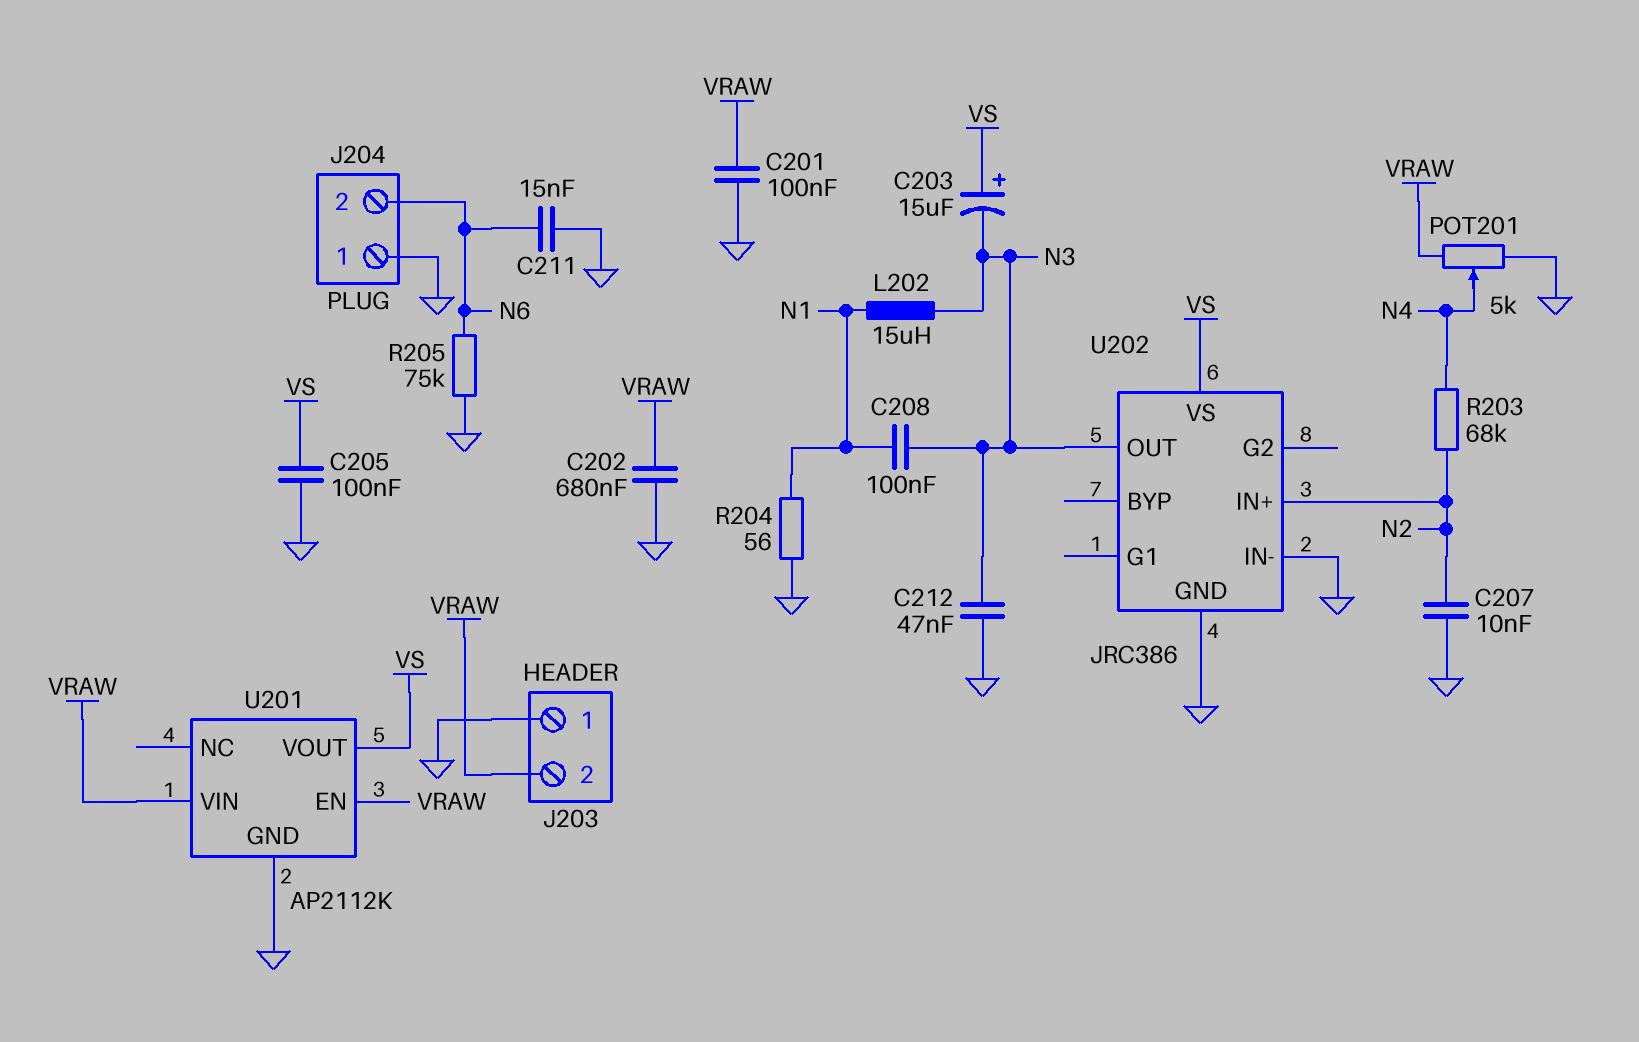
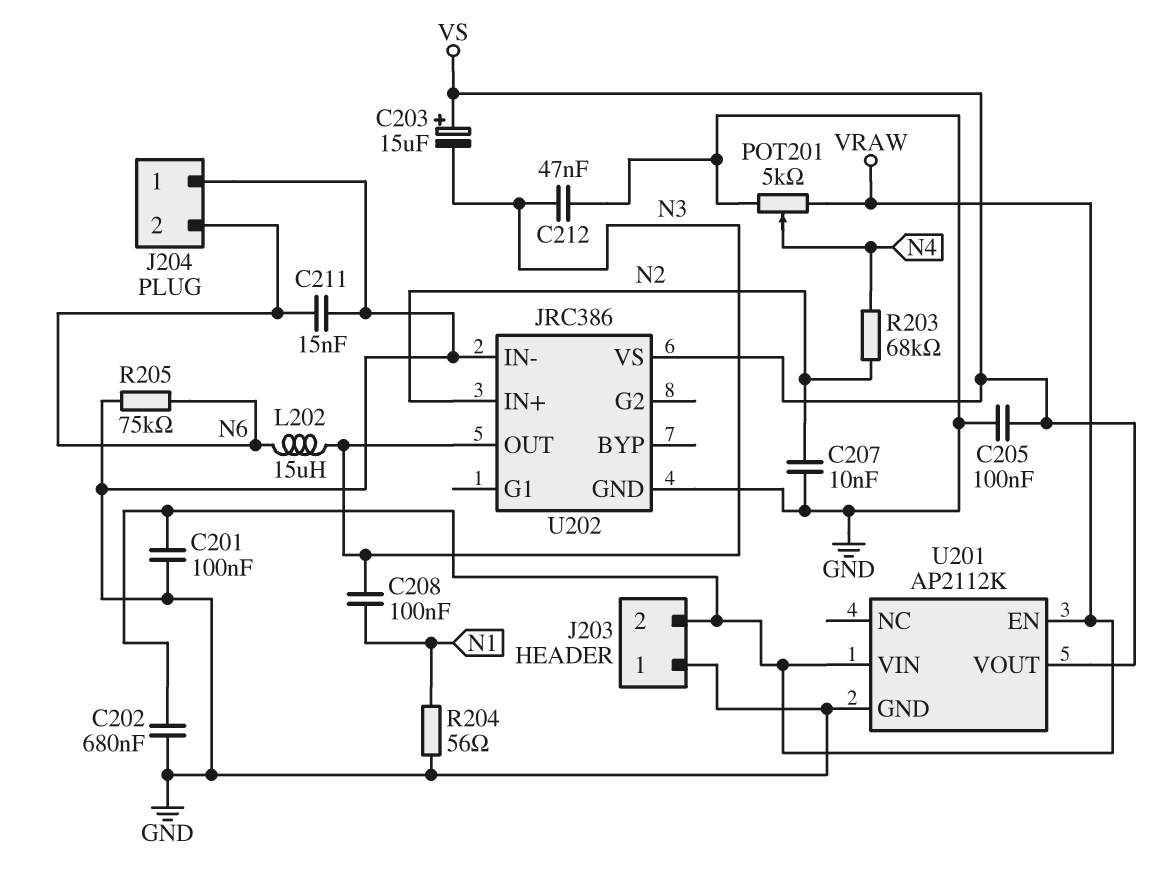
L202: 15uH (N1, N3) -> 15uH (N3, N6)

